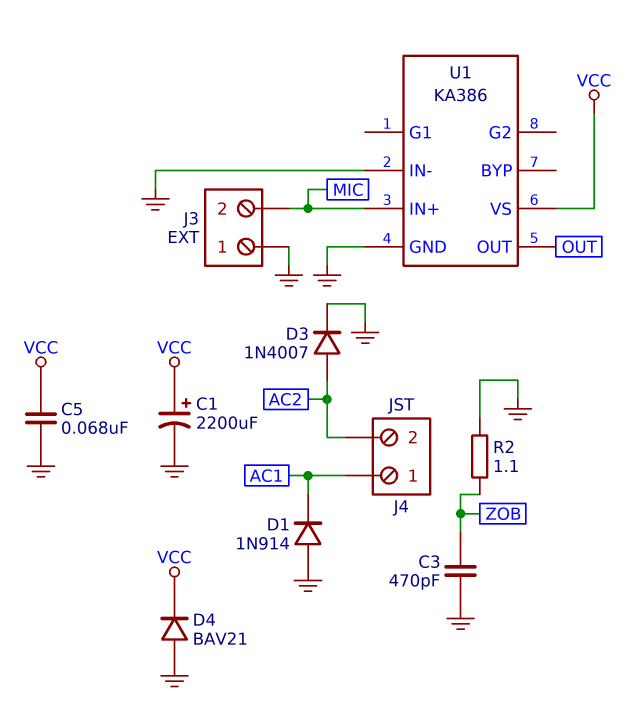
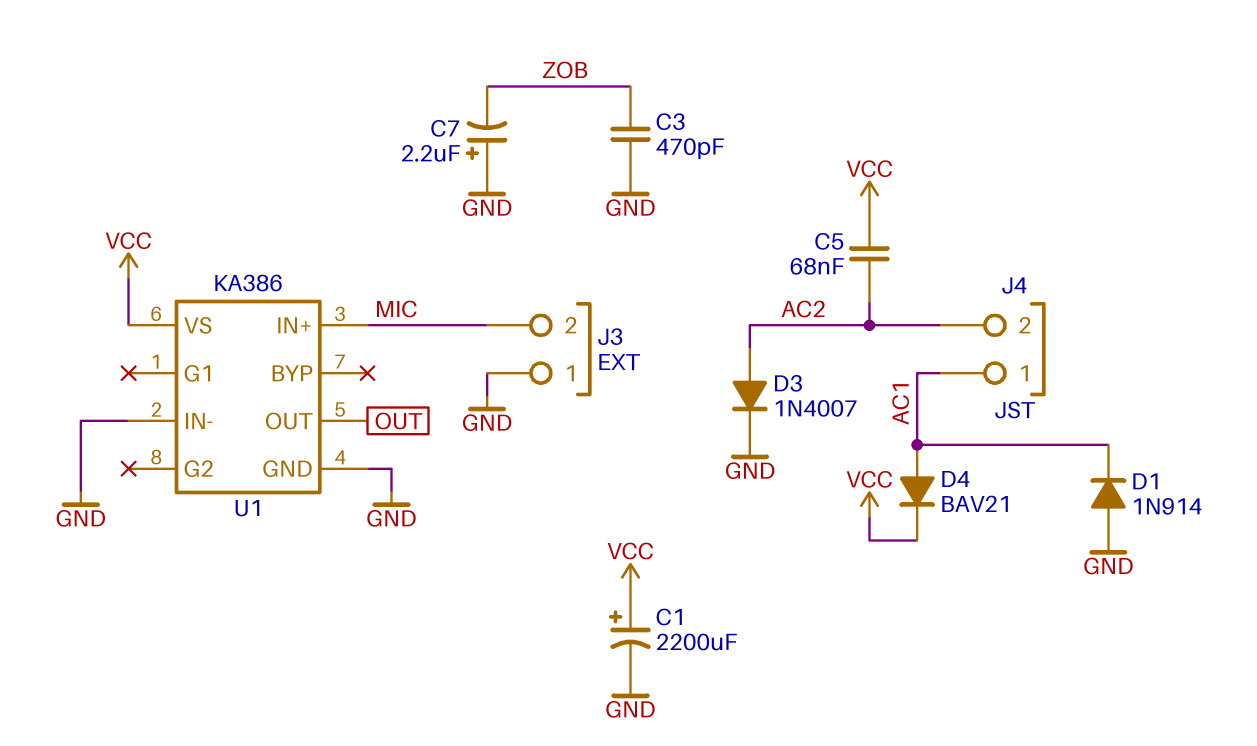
C5: 68nF (GND, VCC) -> 68nF (AC2, VCC)
C7: none -> 2.2uF (plus GND, minus ZOB)
D4: diode BAV21 (A GND, K VCC) -> diode BAV21 (A AC1, K VCC)
R2: 1.1 (GND, ZOB) -> none

